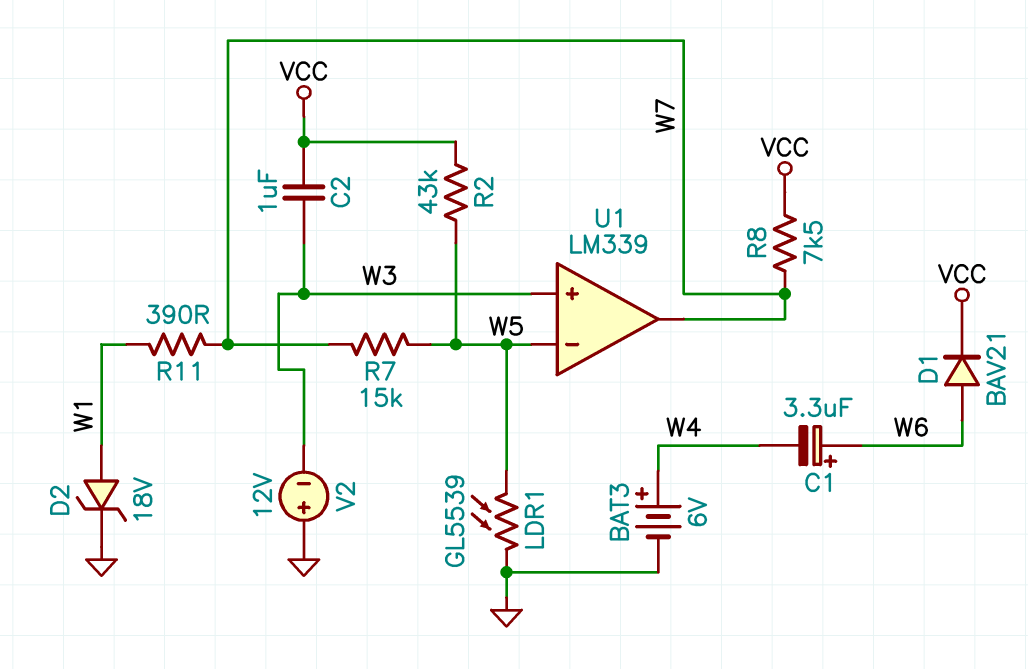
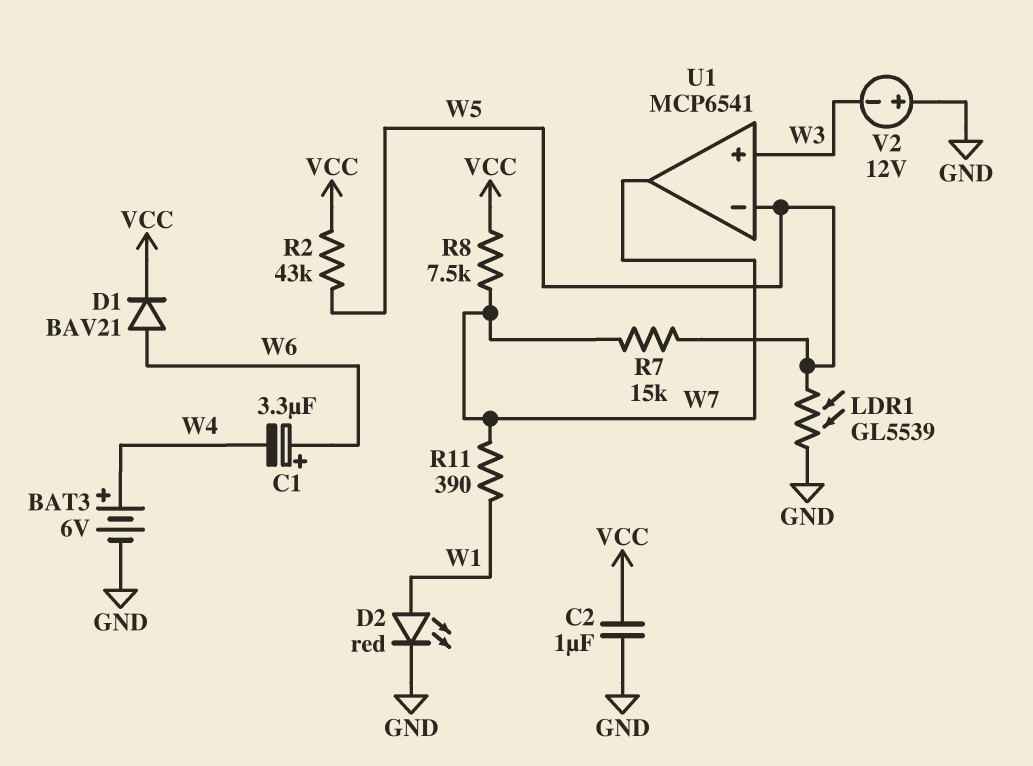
C2: 1uF (VCC, W3) -> 1uF (GND, VCC)
D2: zener 18V (A W1, K GND) -> LED red (A W1, K GND)
U1: LM339 -> MCP6541

